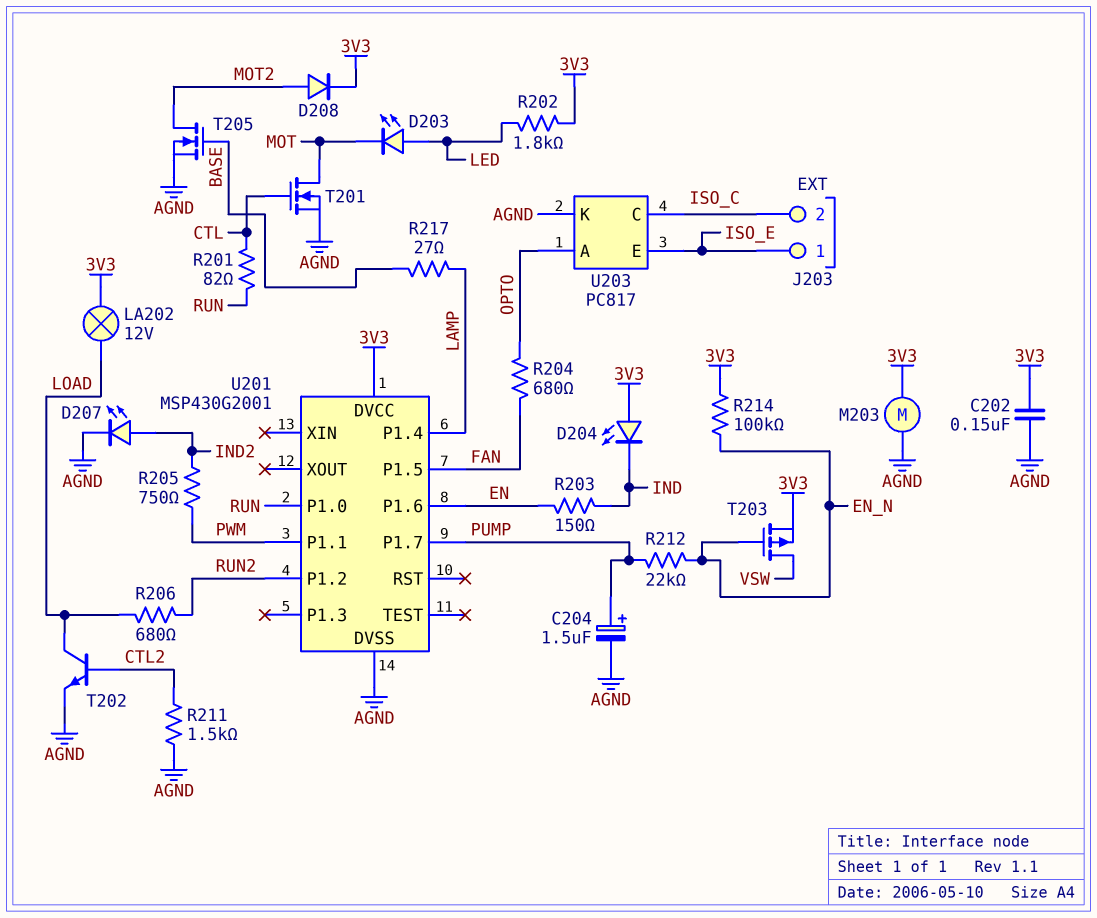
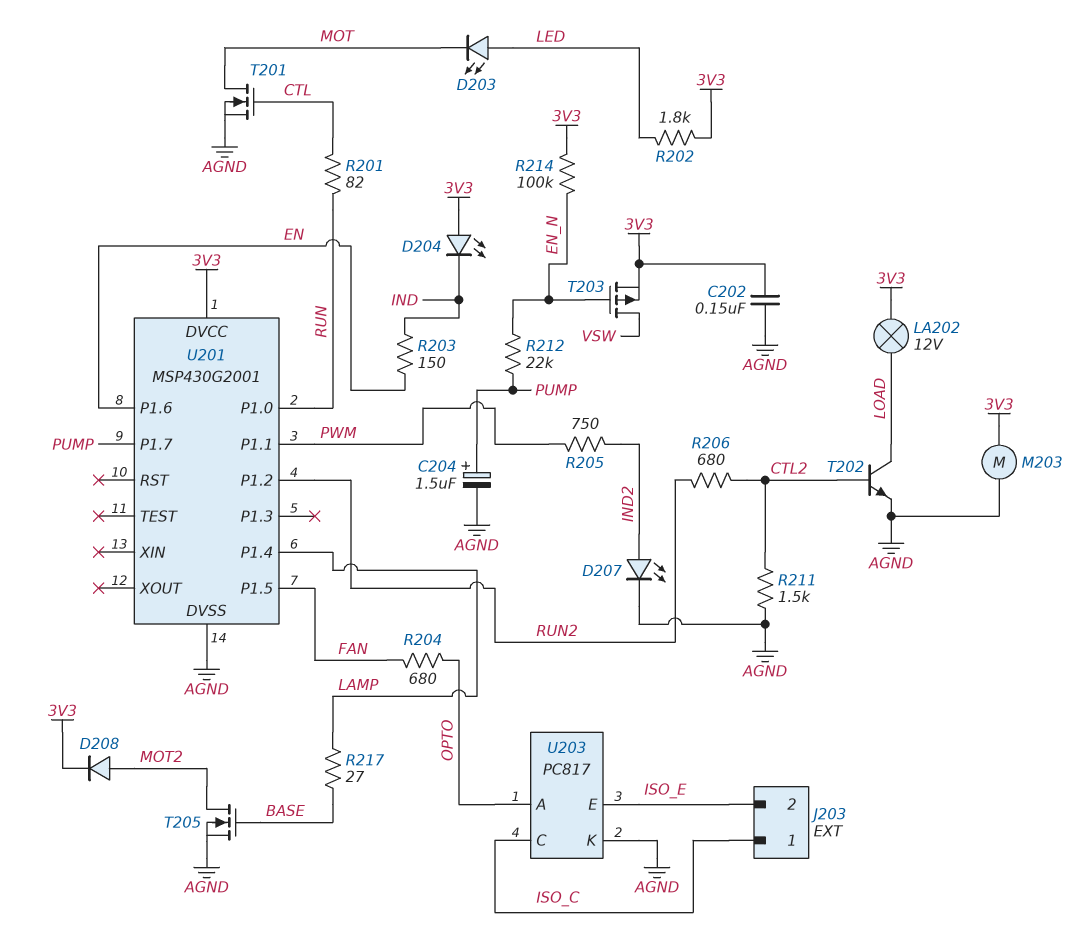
J203 pin 1: ISO_E -> ISO_C
J203 pin 2: ISO_C -> ISO_E
R206: 680 (LOAD, RUN2) -> 680 (CTL2, RUN2)

